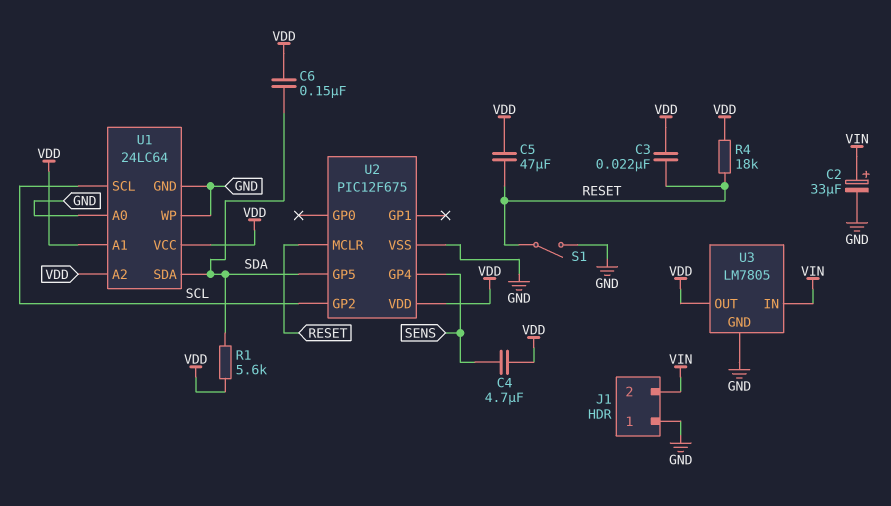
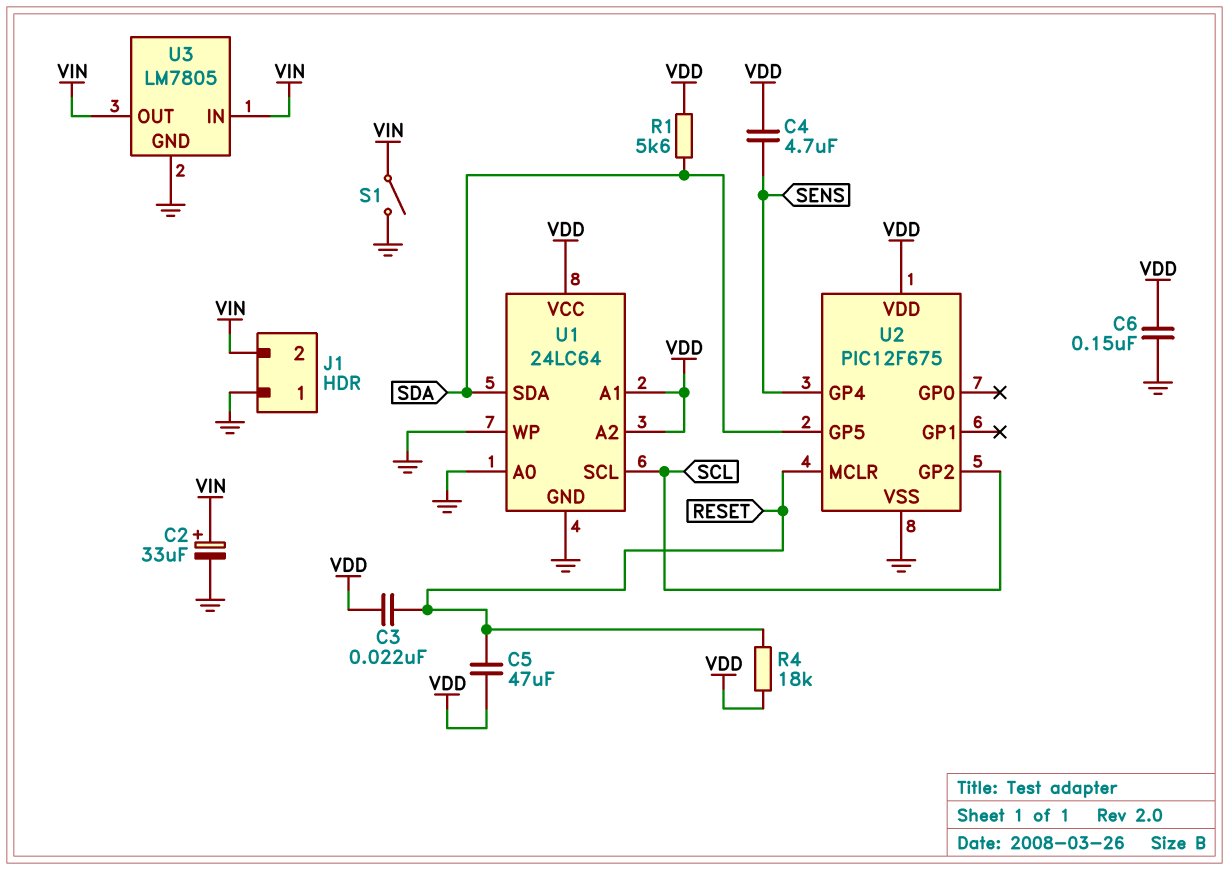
C6: 150nF (SDA, VDD) -> 150nF (GND, VDD)
S1: switch (GND, RESET) -> switch (GND, VIN)
U3 pin OUT: VDD -> VIN

